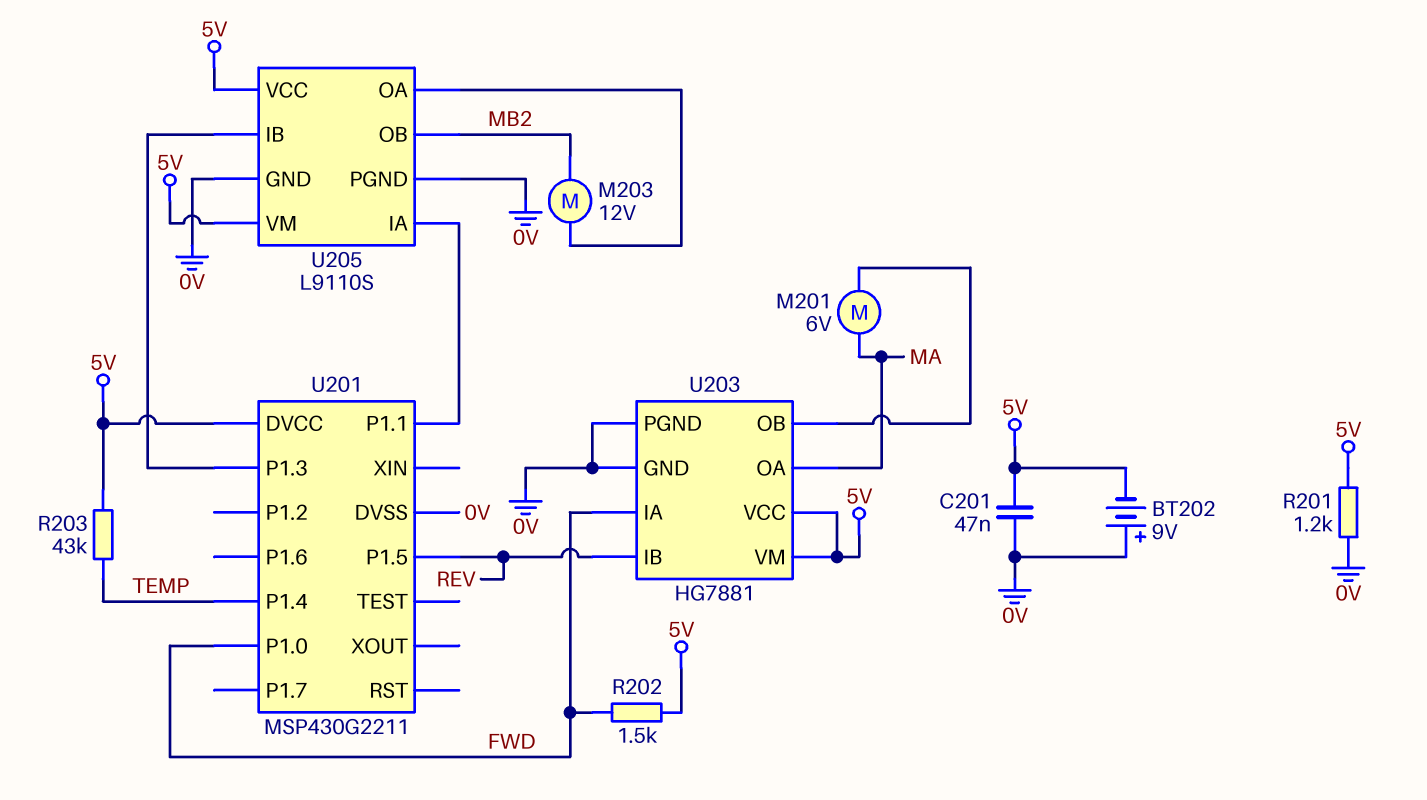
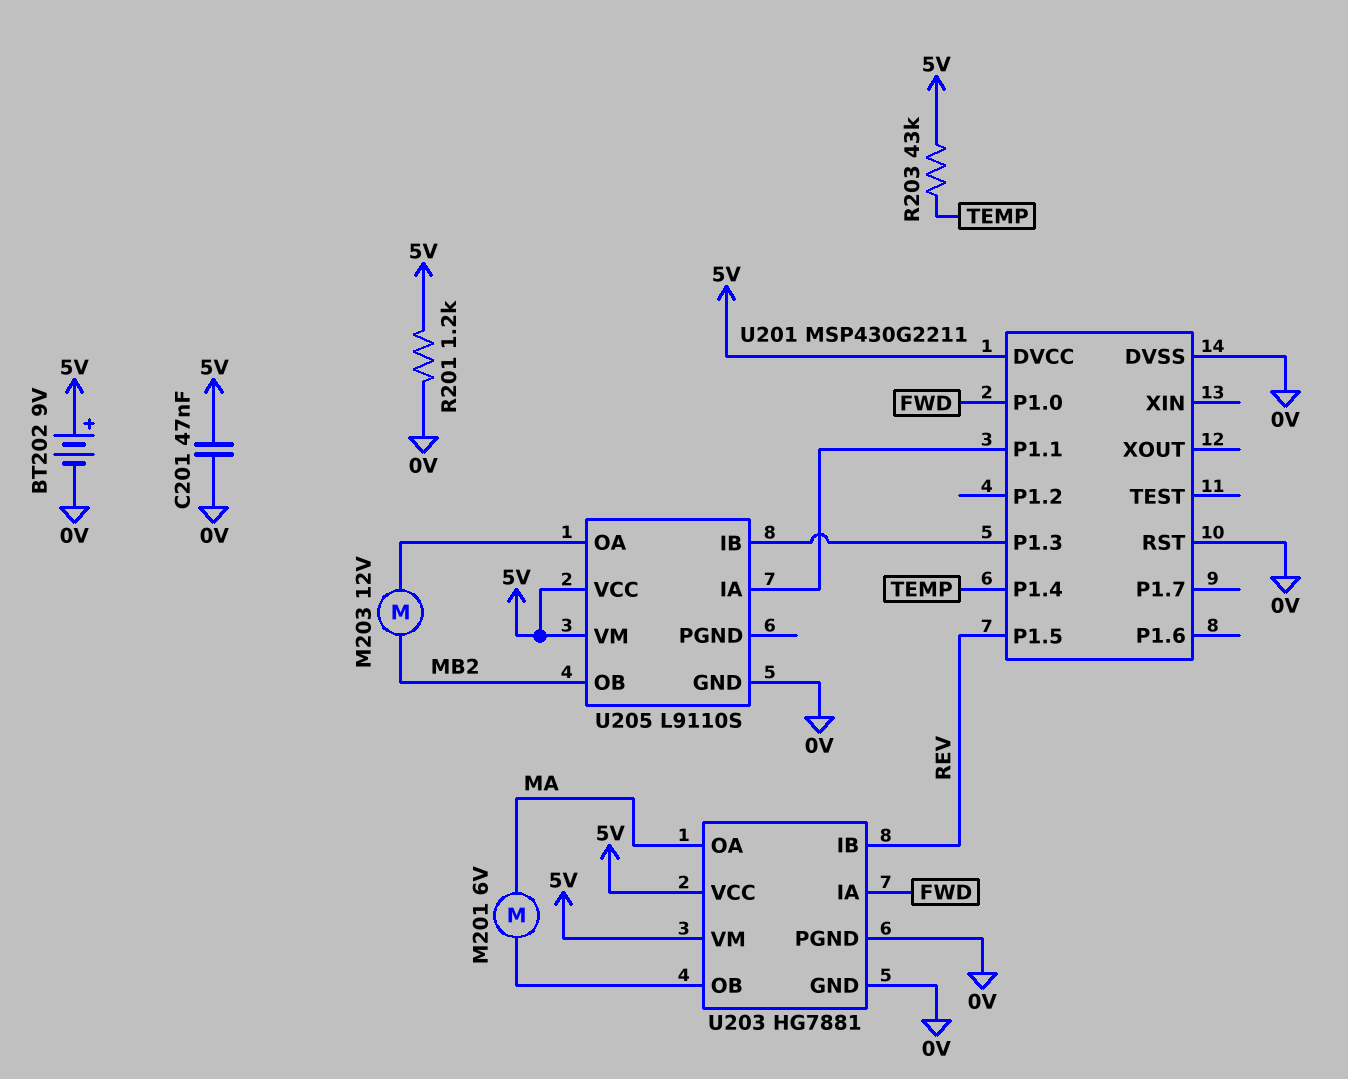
BT202: 9V (plus 0V, minus 5V) -> 9V (plus 5V, minus 0V)
R202: 1.5k (5V, FWD) -> none
U201 pin RST: none -> 0V
U205 pin PGND: 0V -> none

